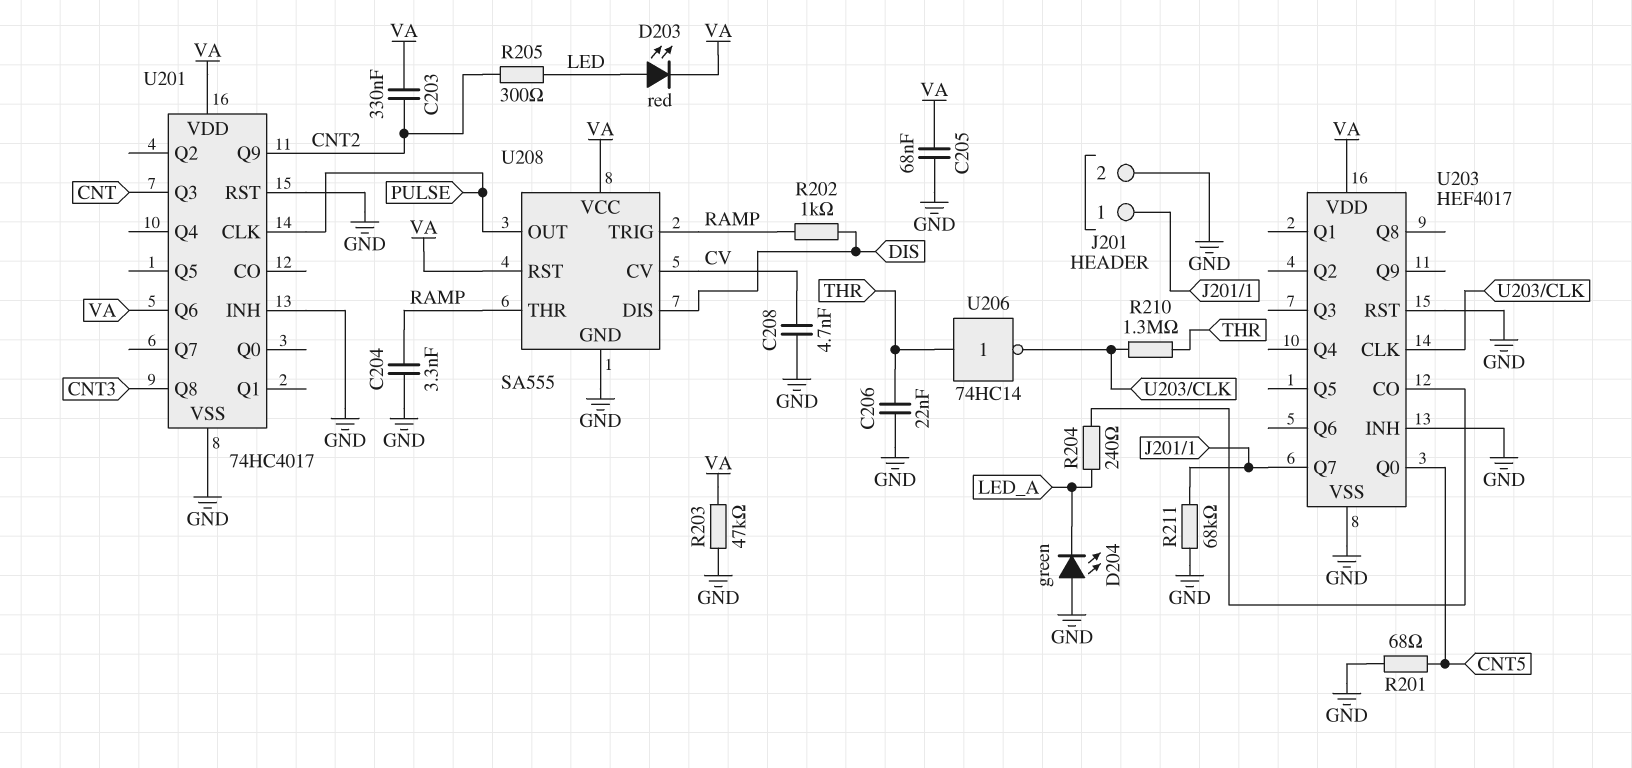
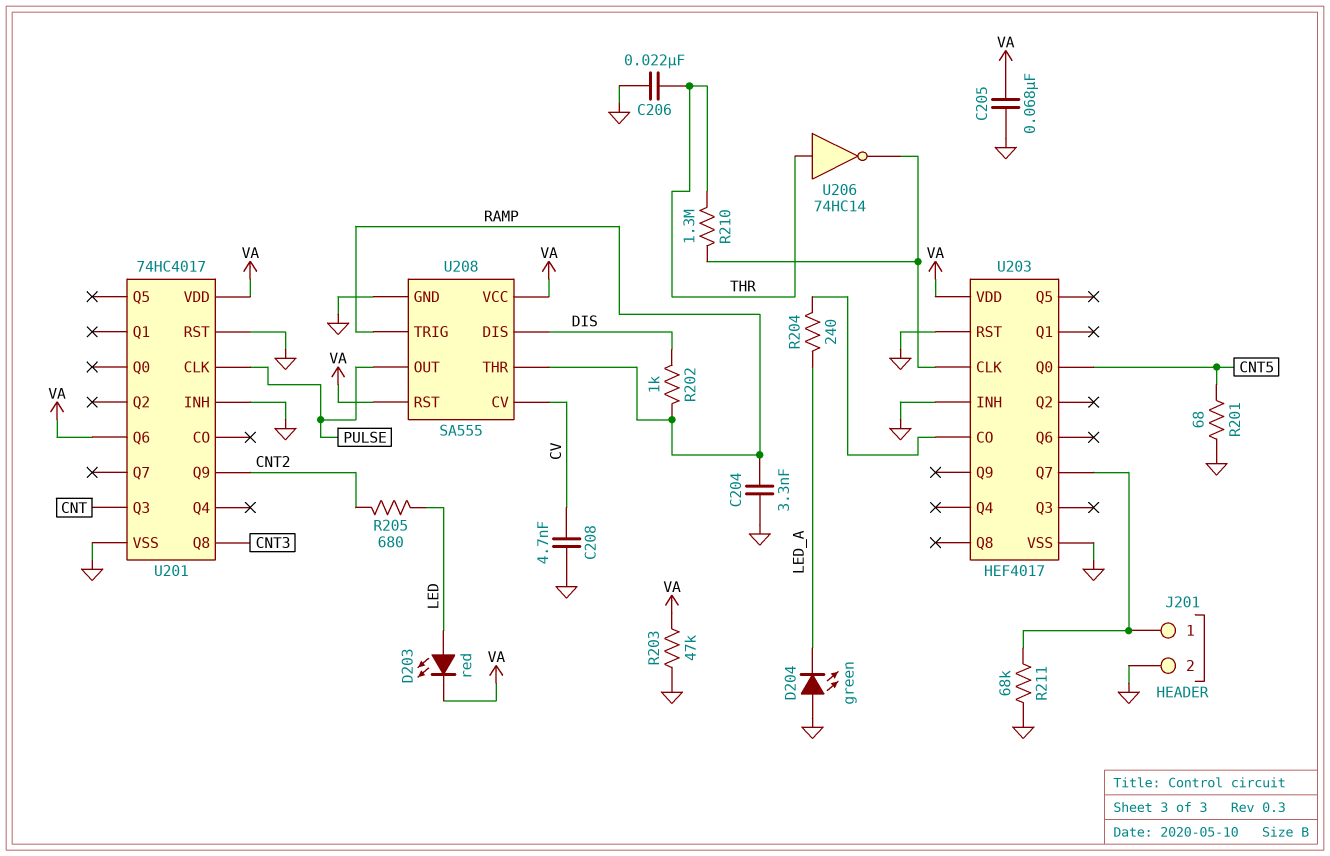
C203: 330nF (CNT2, VA) -> none
R205: 300 (CNT2, LED) -> 680 (CNT2, LED)

